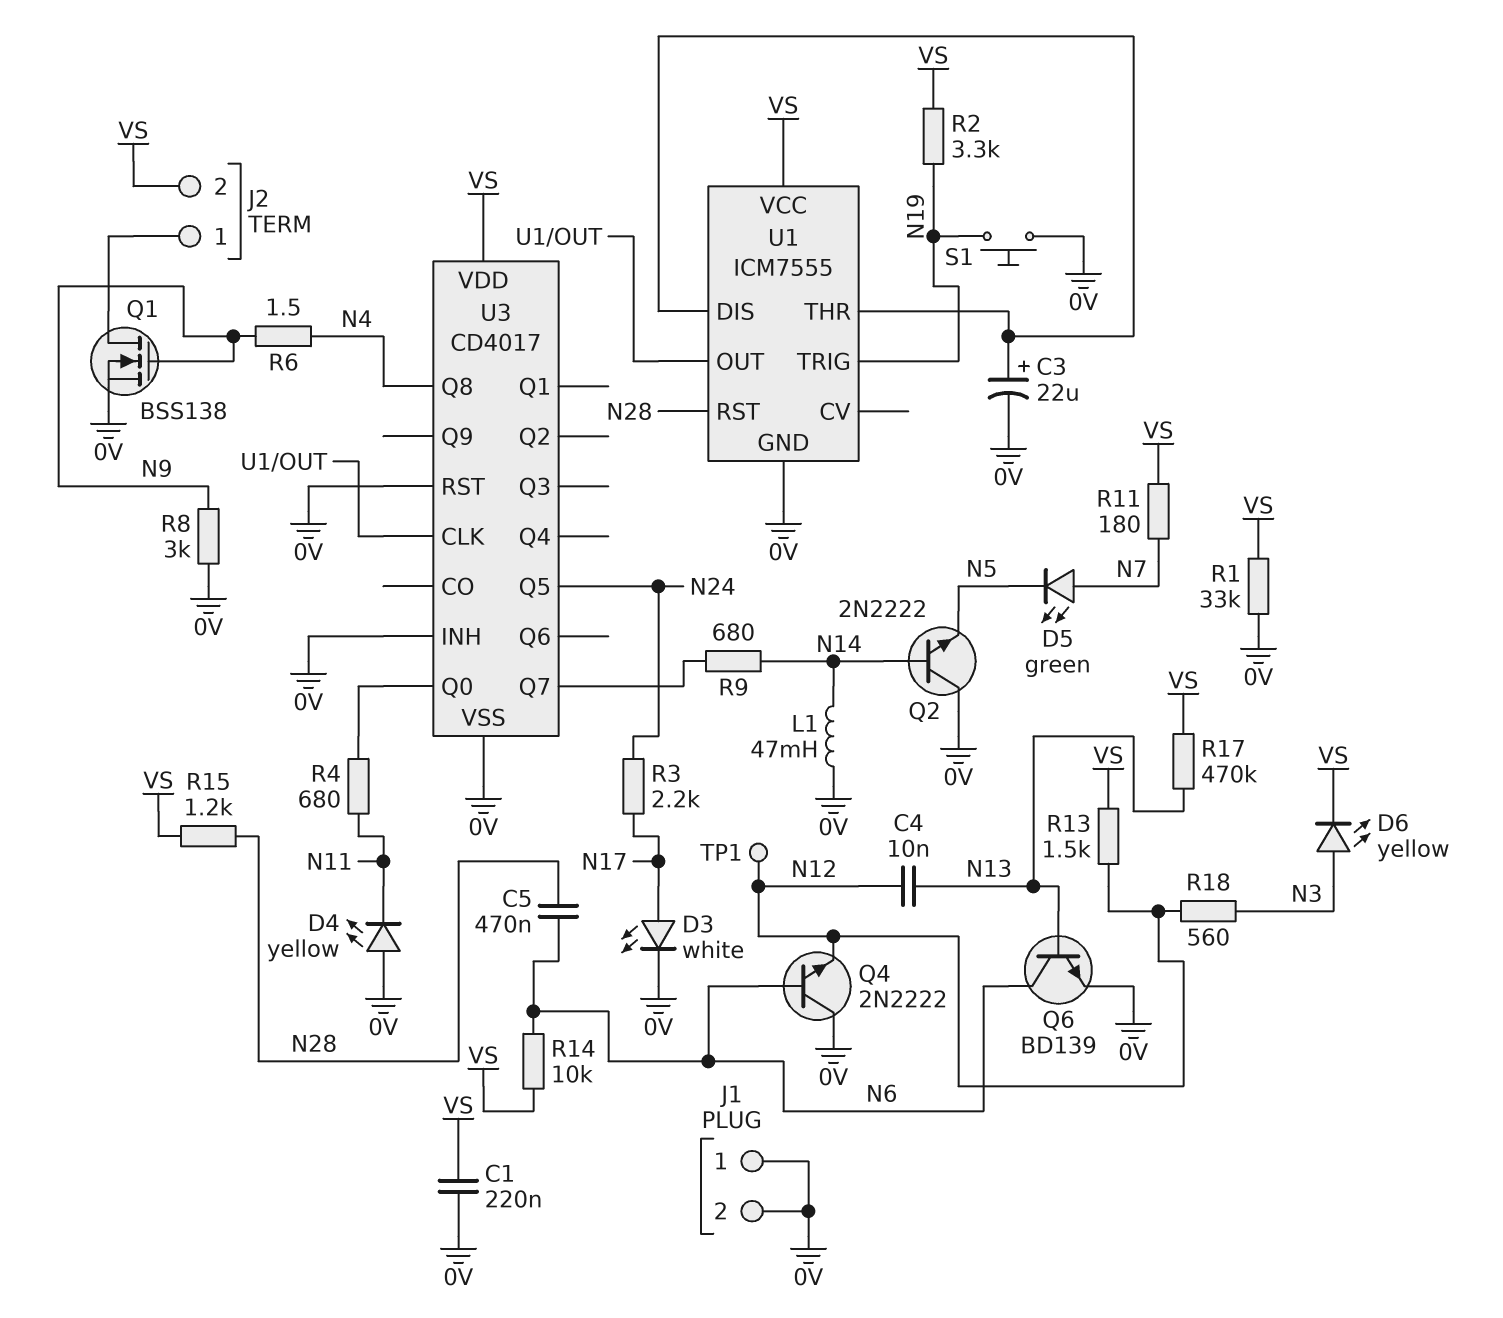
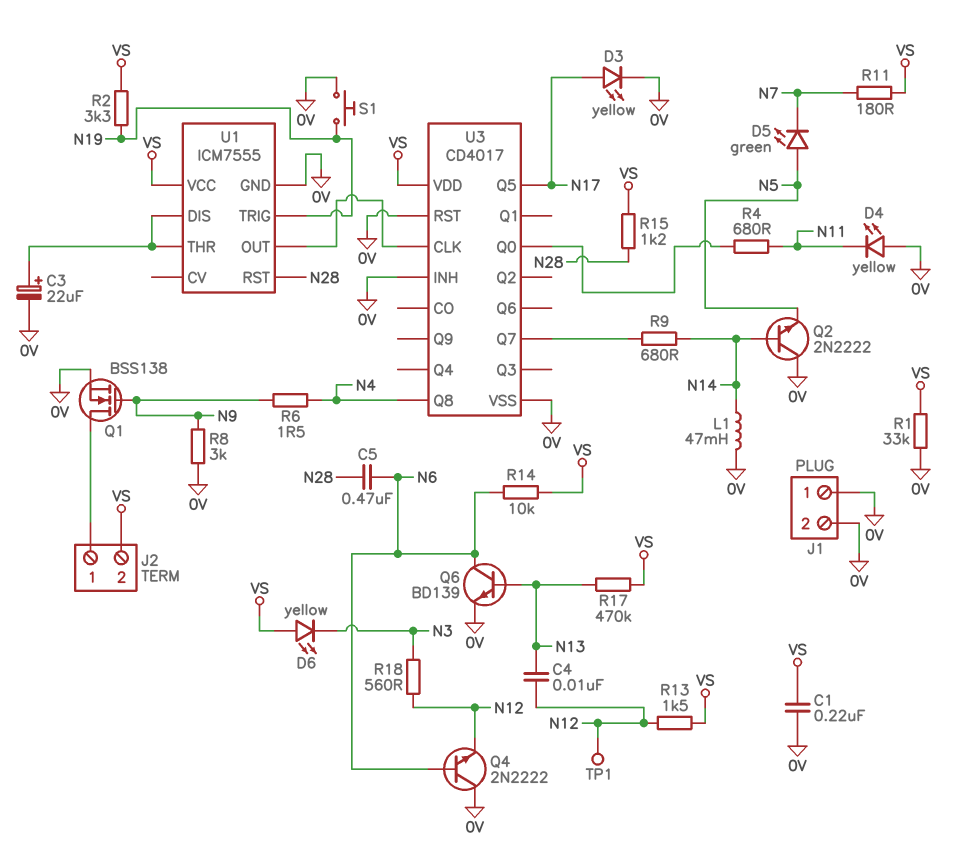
D3: LED white (A N17, K 0V) -> LED yellow (A N17, K 0V)
D5: LED green (A N7, K N5) -> LED green (A N5, K N7)
D6: LED yellow (A N3, K VS) -> LED yellow (A VS, K N3)
R3: 2.2k (N17, N24) -> none
U3 pin Q5: N24 -> N17

